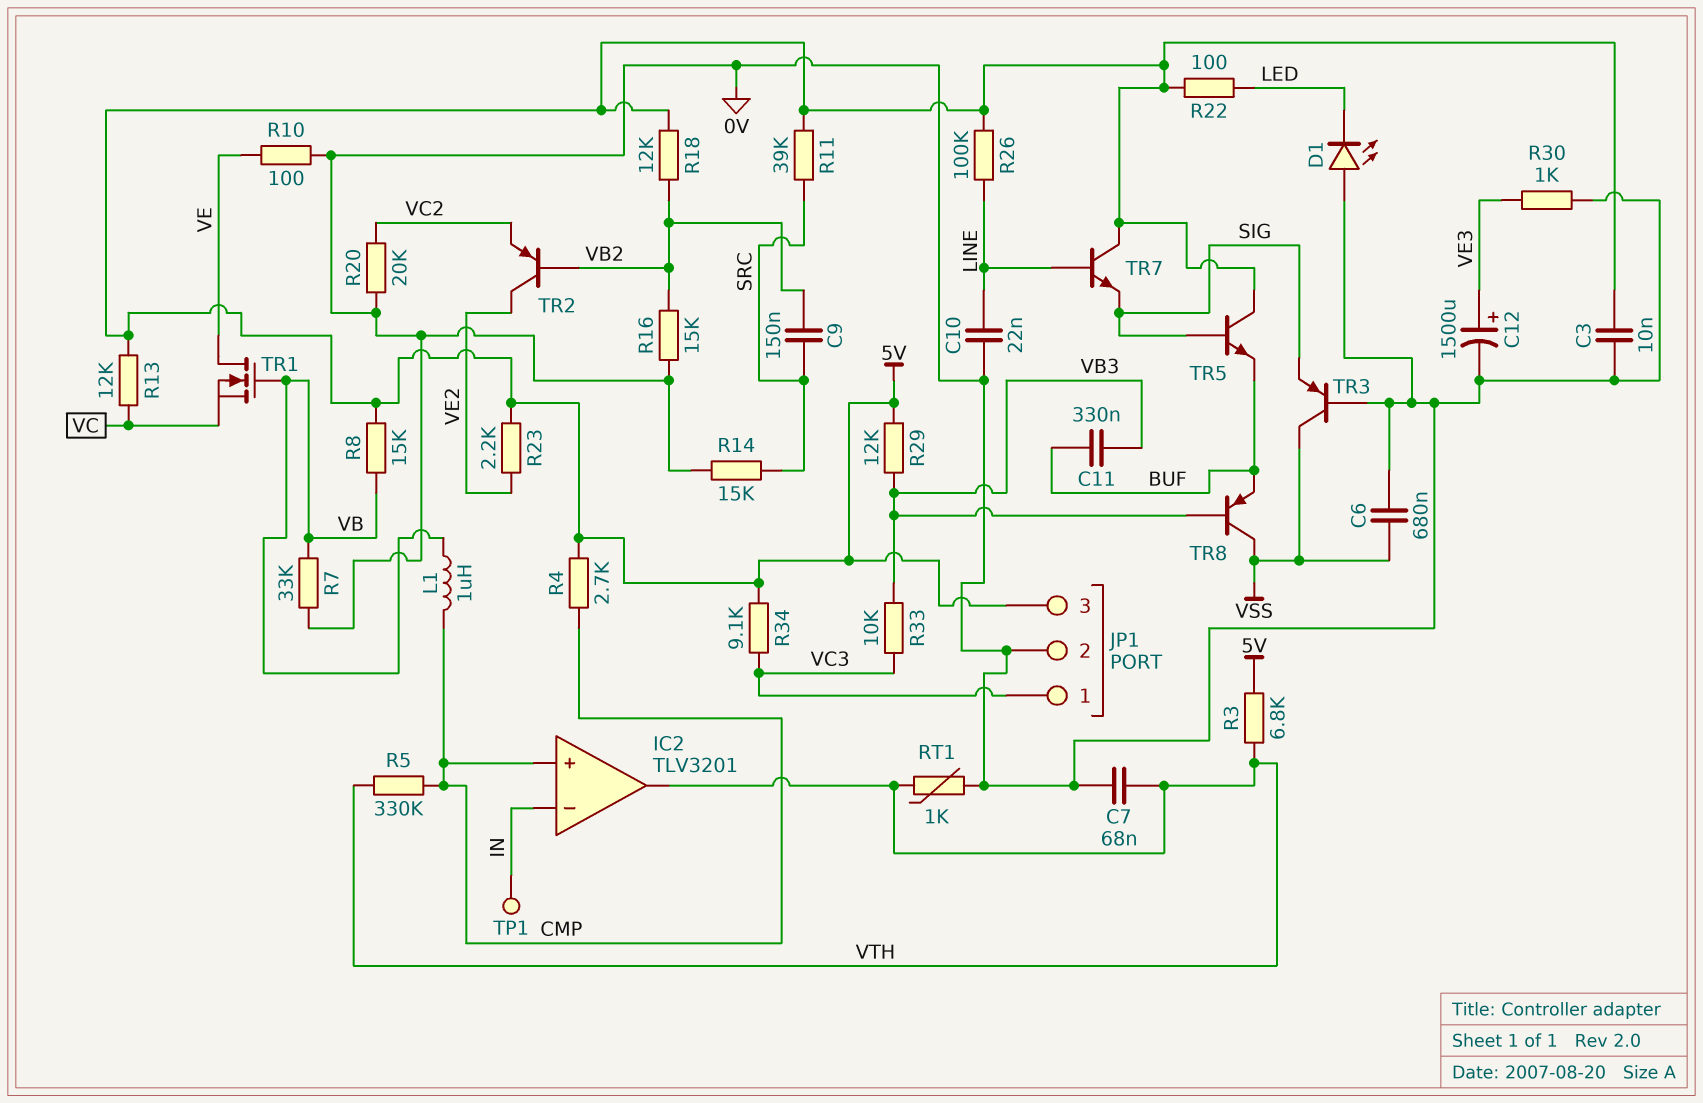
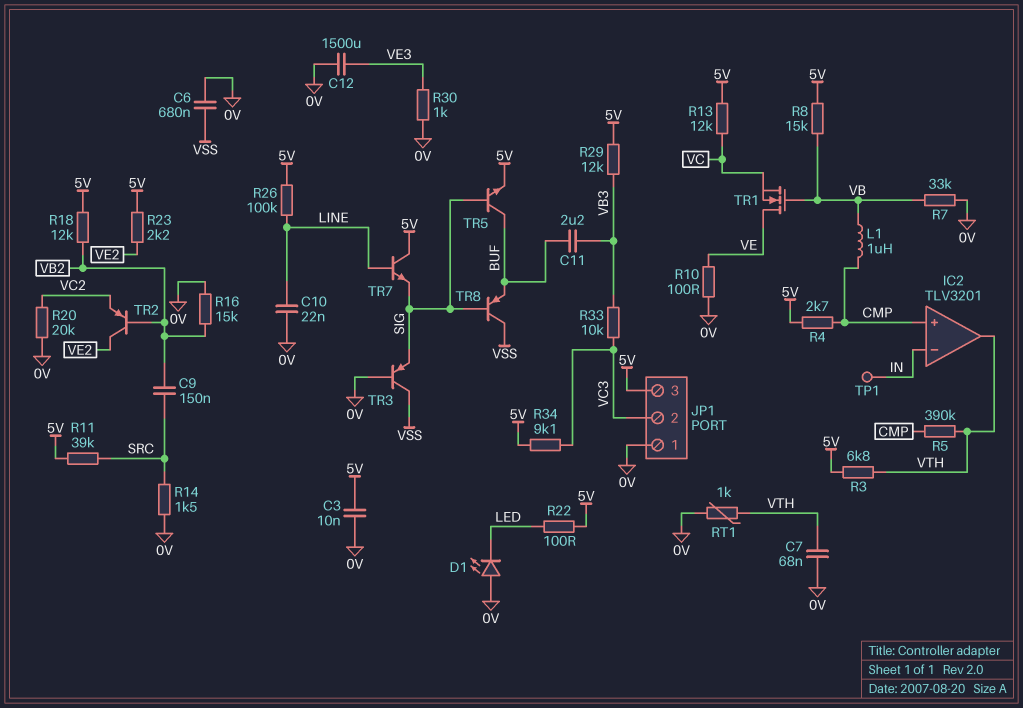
C11: 330nF (BUF, VB3) -> 2.2uF (BUF, VB3)
C12: 1500uF (plus VE3, minus 0V) -> 1500uF (0V, VE3)
JP1 pin 1: VC3 -> 0V
JP1 pin 2: 0V -> VC3
R5: 330k (CMP, VTH) -> 390k (CMP, VTH)
R14: 15k (0V, SRC) -> 1.5k (0V, SRC)
TR5: NPN (B SIG, C 5V, E BUF) -> NPN (B SIG, C BUF, E 5V)
TR8: PNP (B VB3, C VSS, E BUF) -> PNP (B SIG, C VSS, E BUF)

